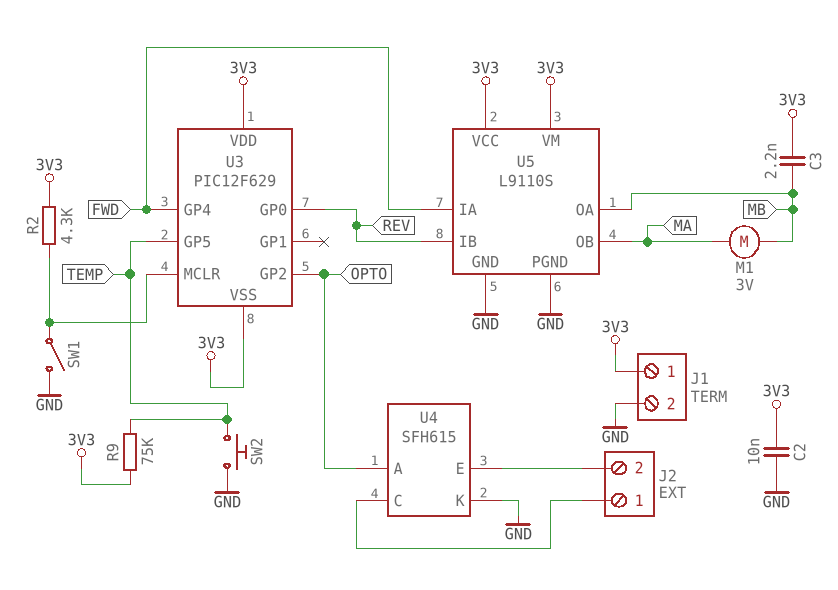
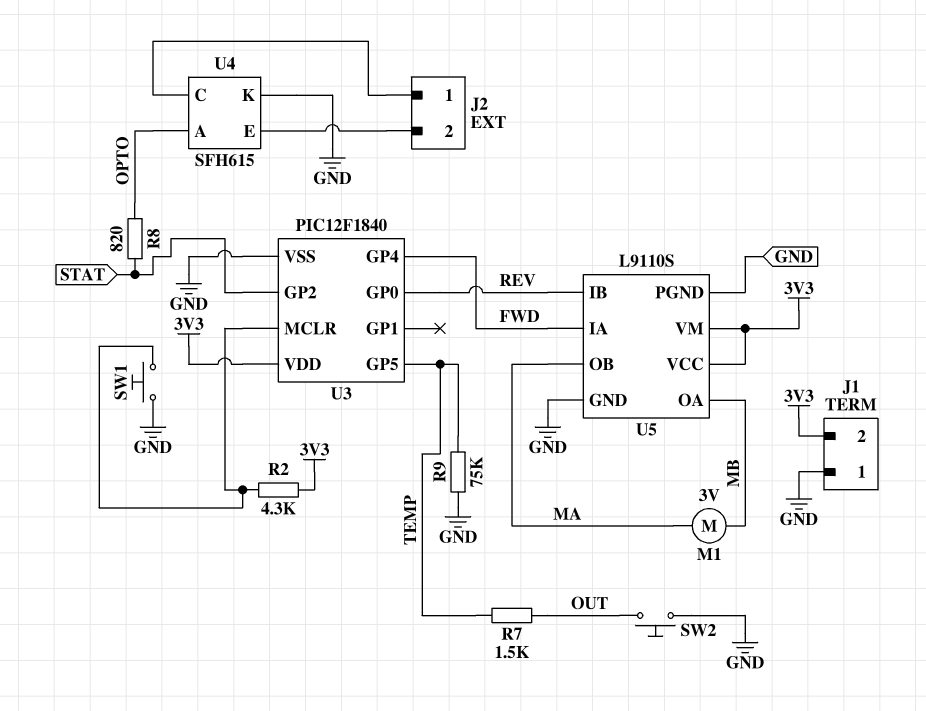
C2: 10nF (3V3, GND) -> none
C3: 2.2nF (3V3, MB) -> none
J1 pin 1: 3V3 -> GND
J1 pin 2: GND -> 3V3
R7: none -> 1.5k (OUT, TEMP)
R8: none -> 820 (OPTO, STAT)
R9: 75k (3V3, TEMP) -> 75k (GND, TEMP)
SW1: switch (GND, U3/MCLR) -> button (GND, U3/MCLR)
SW2: button (GND, TEMP) -> button (GND, OUT)
U3: PIC12F629 -> PIC12F1840
U3 pin GP2: OPTO -> STAT
U3 pin VSS: 3V3 -> GND

